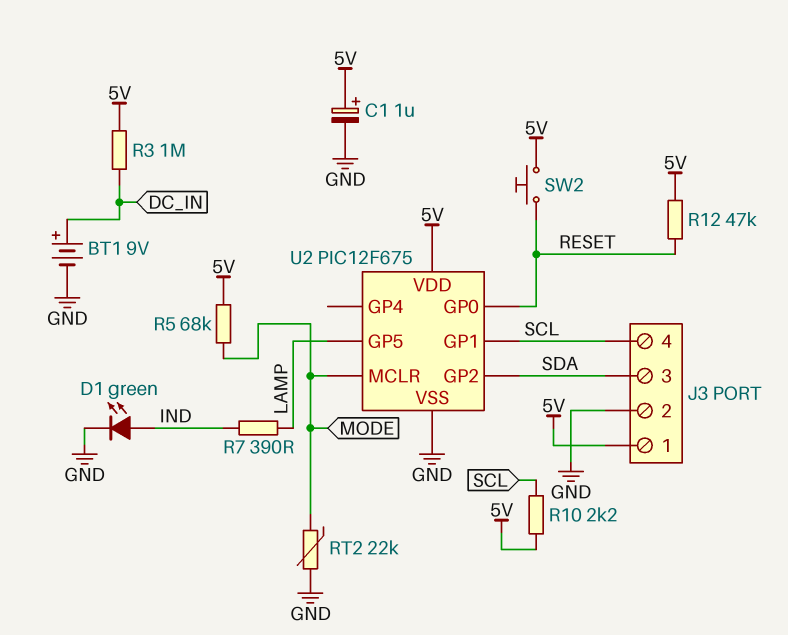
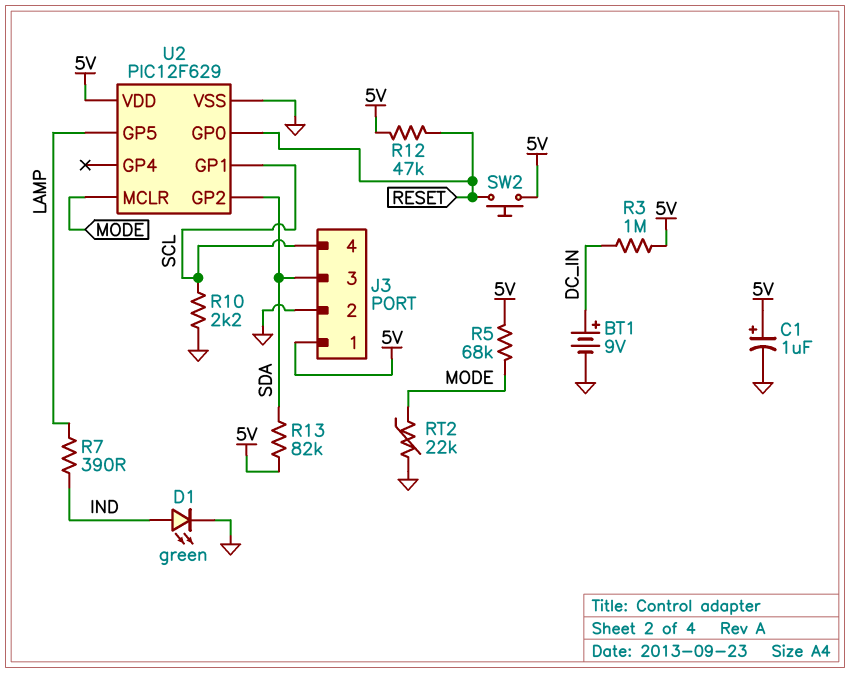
R10: 2.2k (5V, SCL) -> 2.2k (GND, SCL)
R13: none -> 82k (5V, SDA)
U2: PIC12F675 -> PIC12F629

